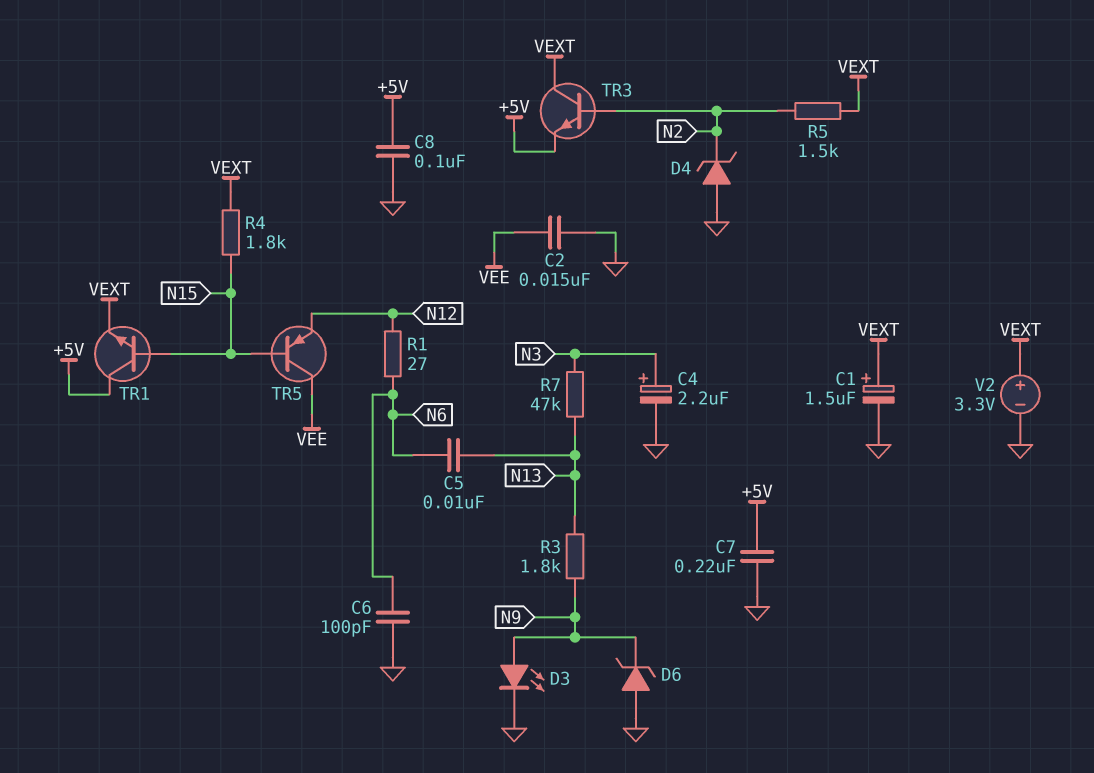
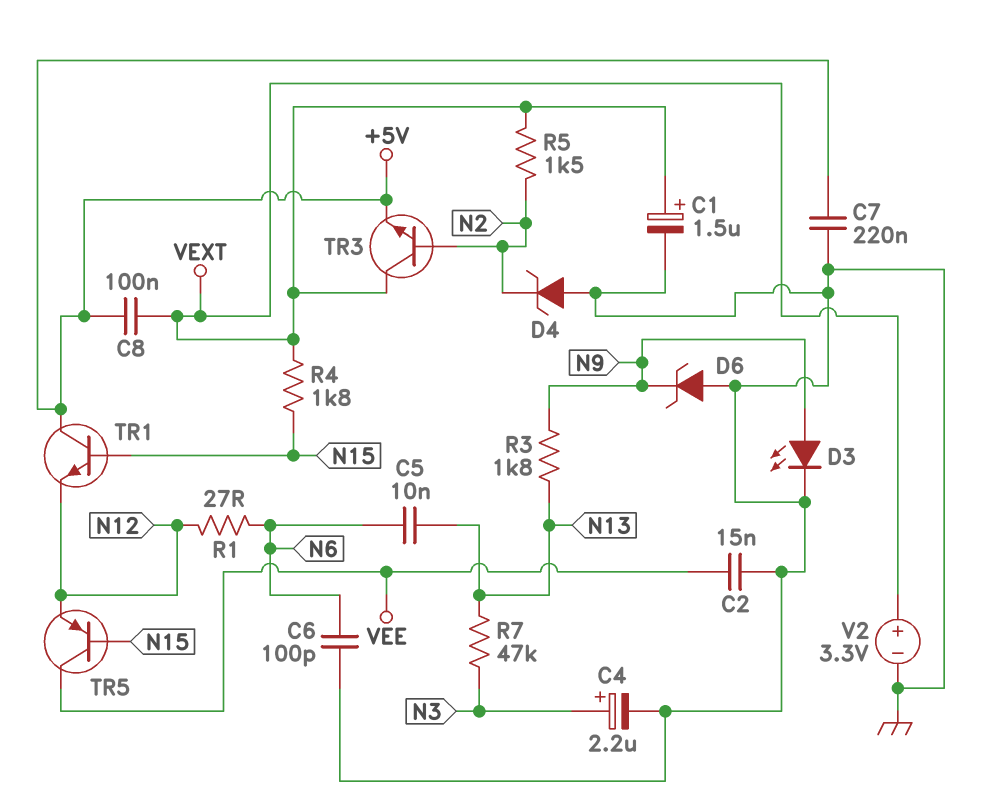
C8: 100nF (+5V, GND) -> 100nF (+5V, VEXT)
TR1: NPN (B N15, C +5V, E VEXT) -> NPN (B N15, C +5V, E N12)

